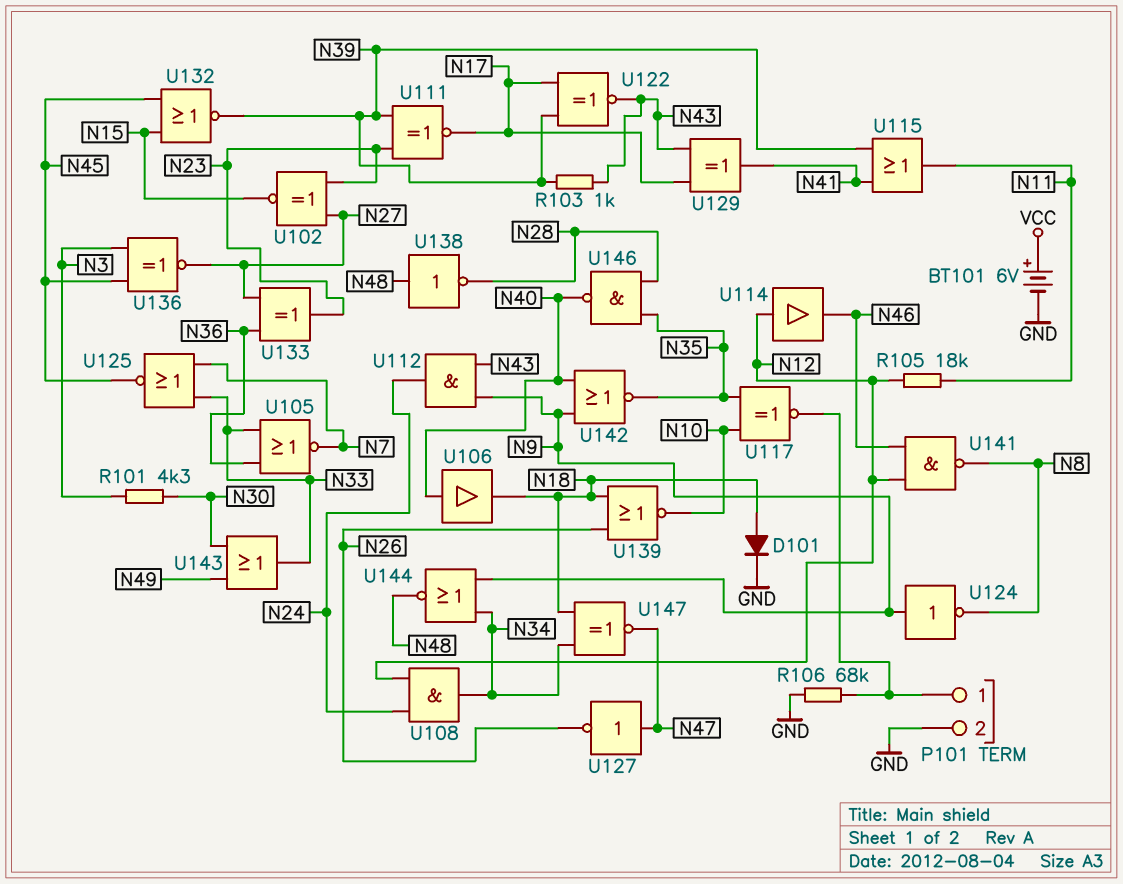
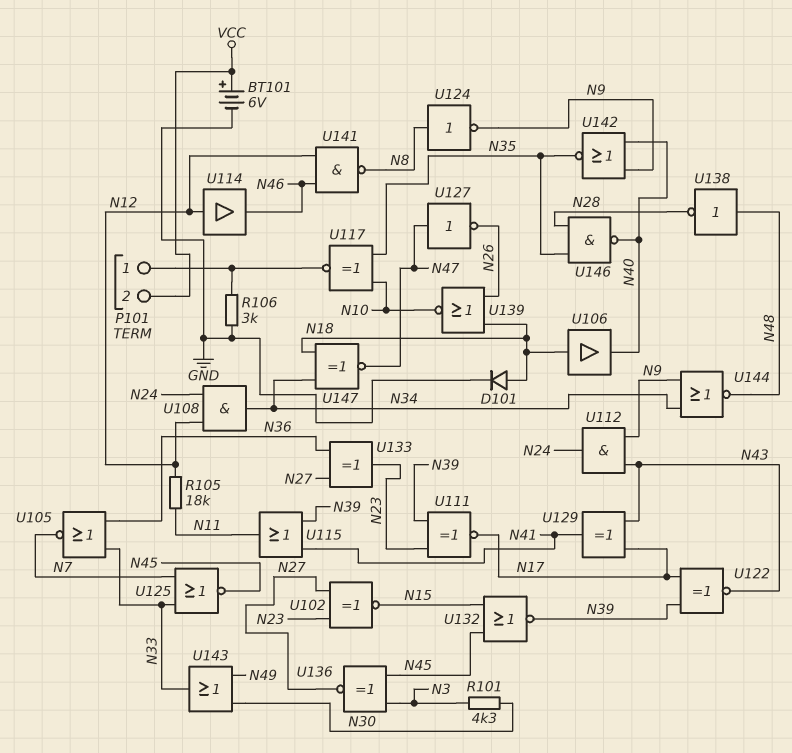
P101 pin 2: GND -> VCC
R103: 1k (N39, N43) -> none
R106: 68k (GND, P101/1) -> 3k (GND, P101/1)
U106: buffer (in N40, out N18) -> buffer (in N18, out N40)
U124: NOT (in N9, out N8) -> NOT (in N8, out N9)

